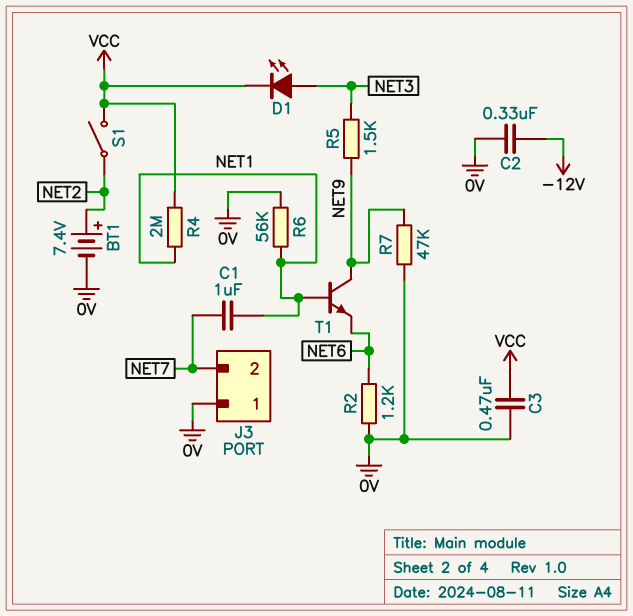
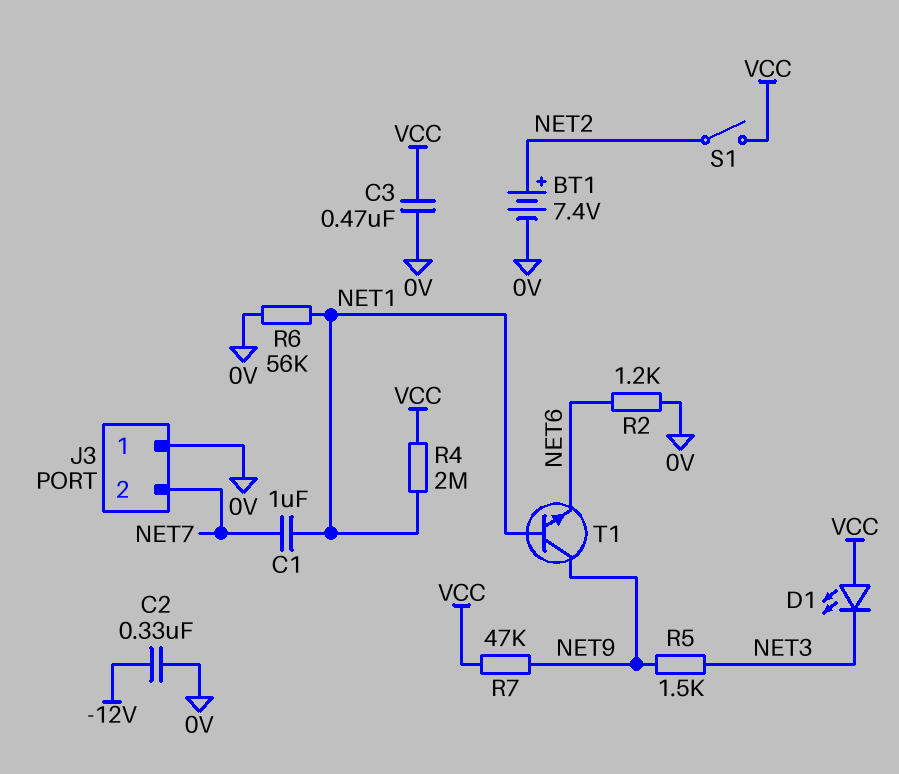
D1: LED (A NET3, K VCC) -> LED (A VCC, K NET3)
R7: 47k (0V, NET9) -> 47k (NET9, VCC)

